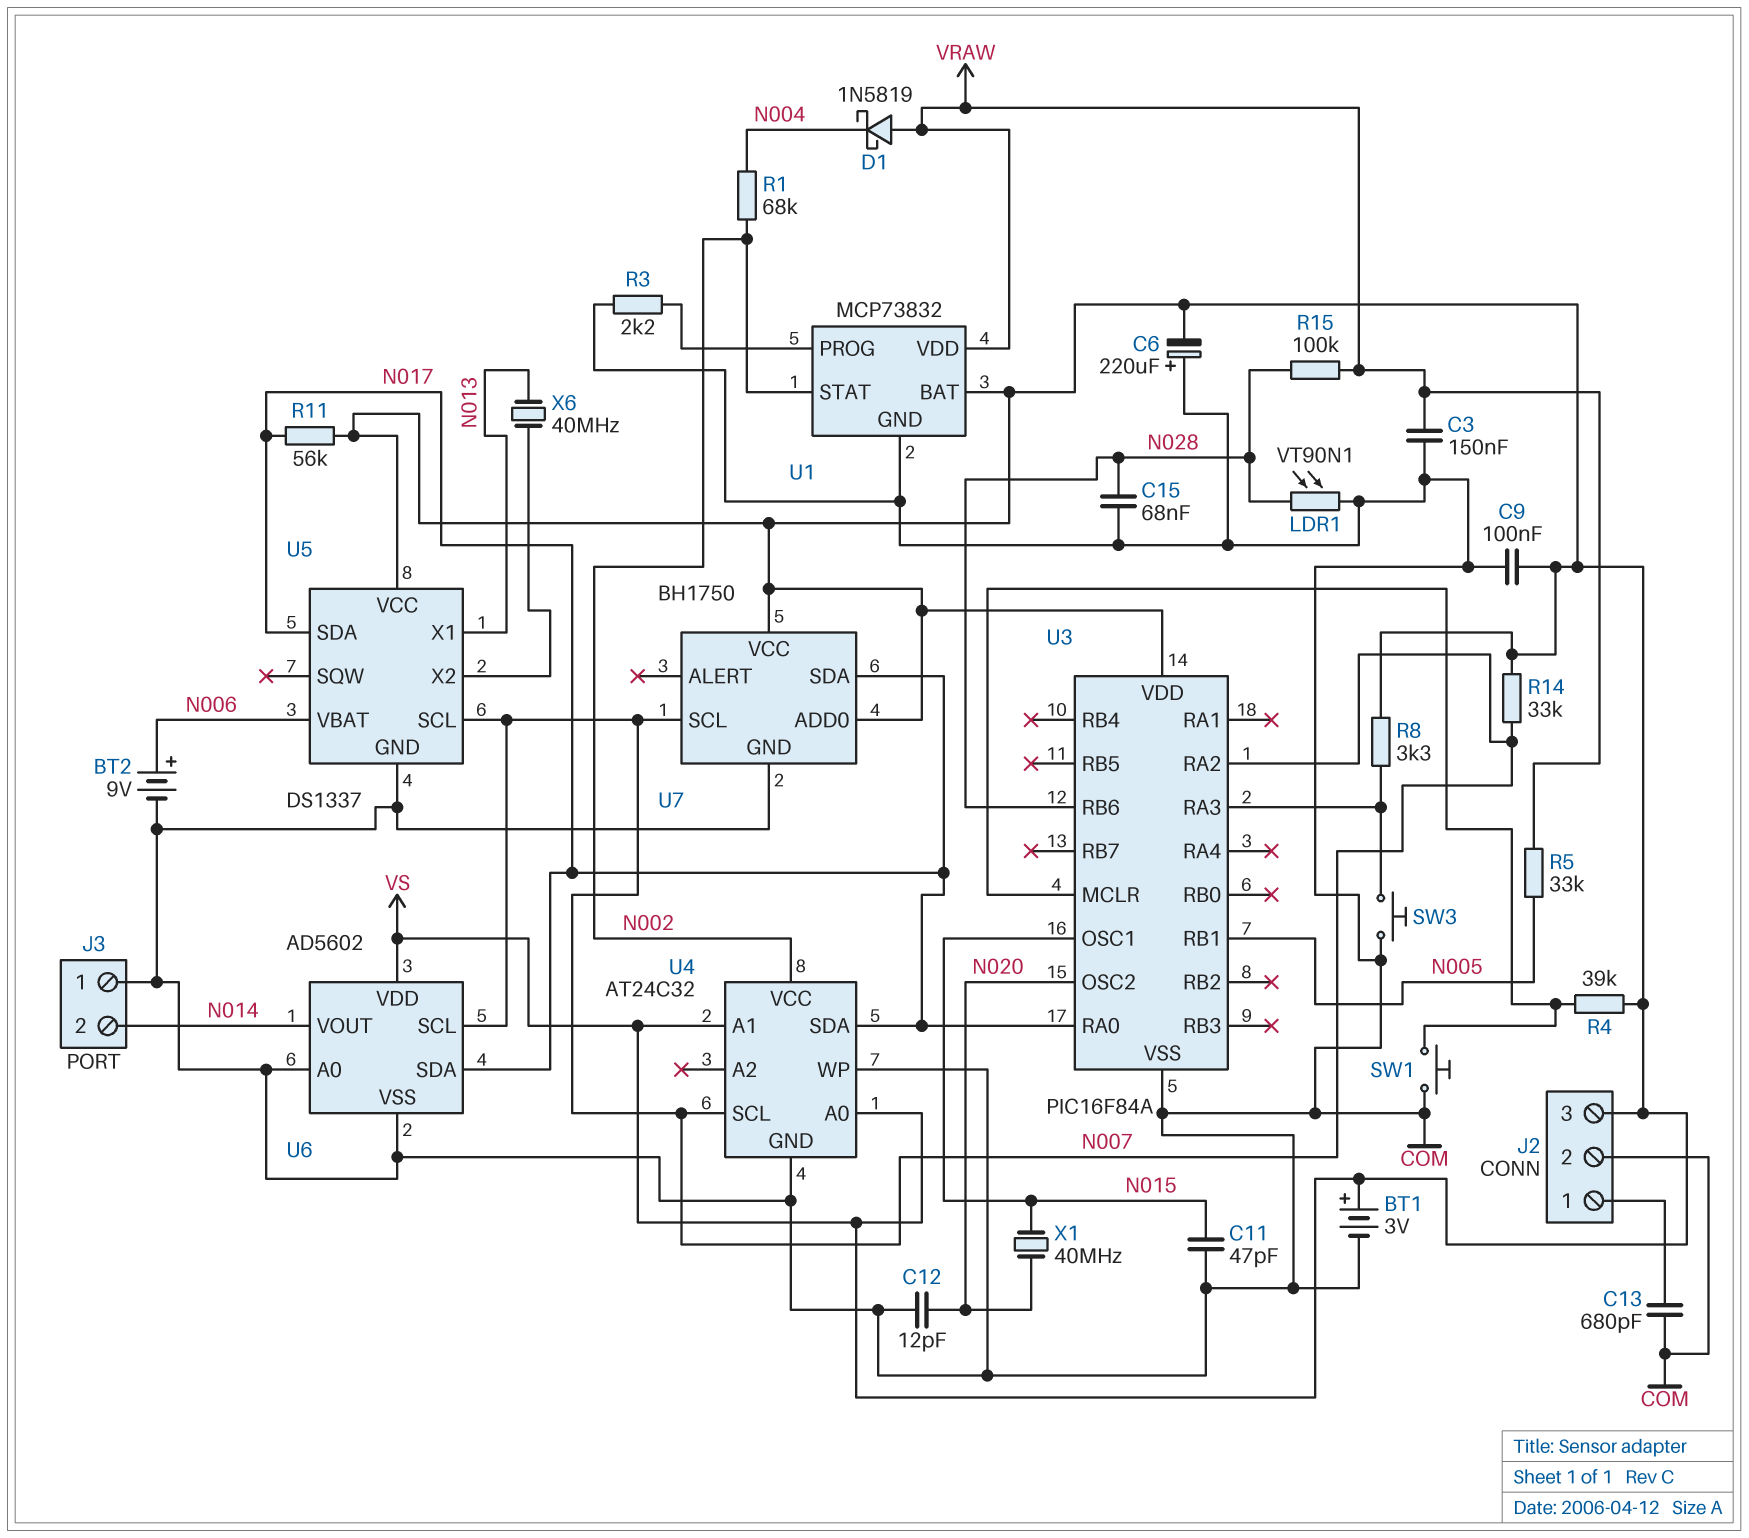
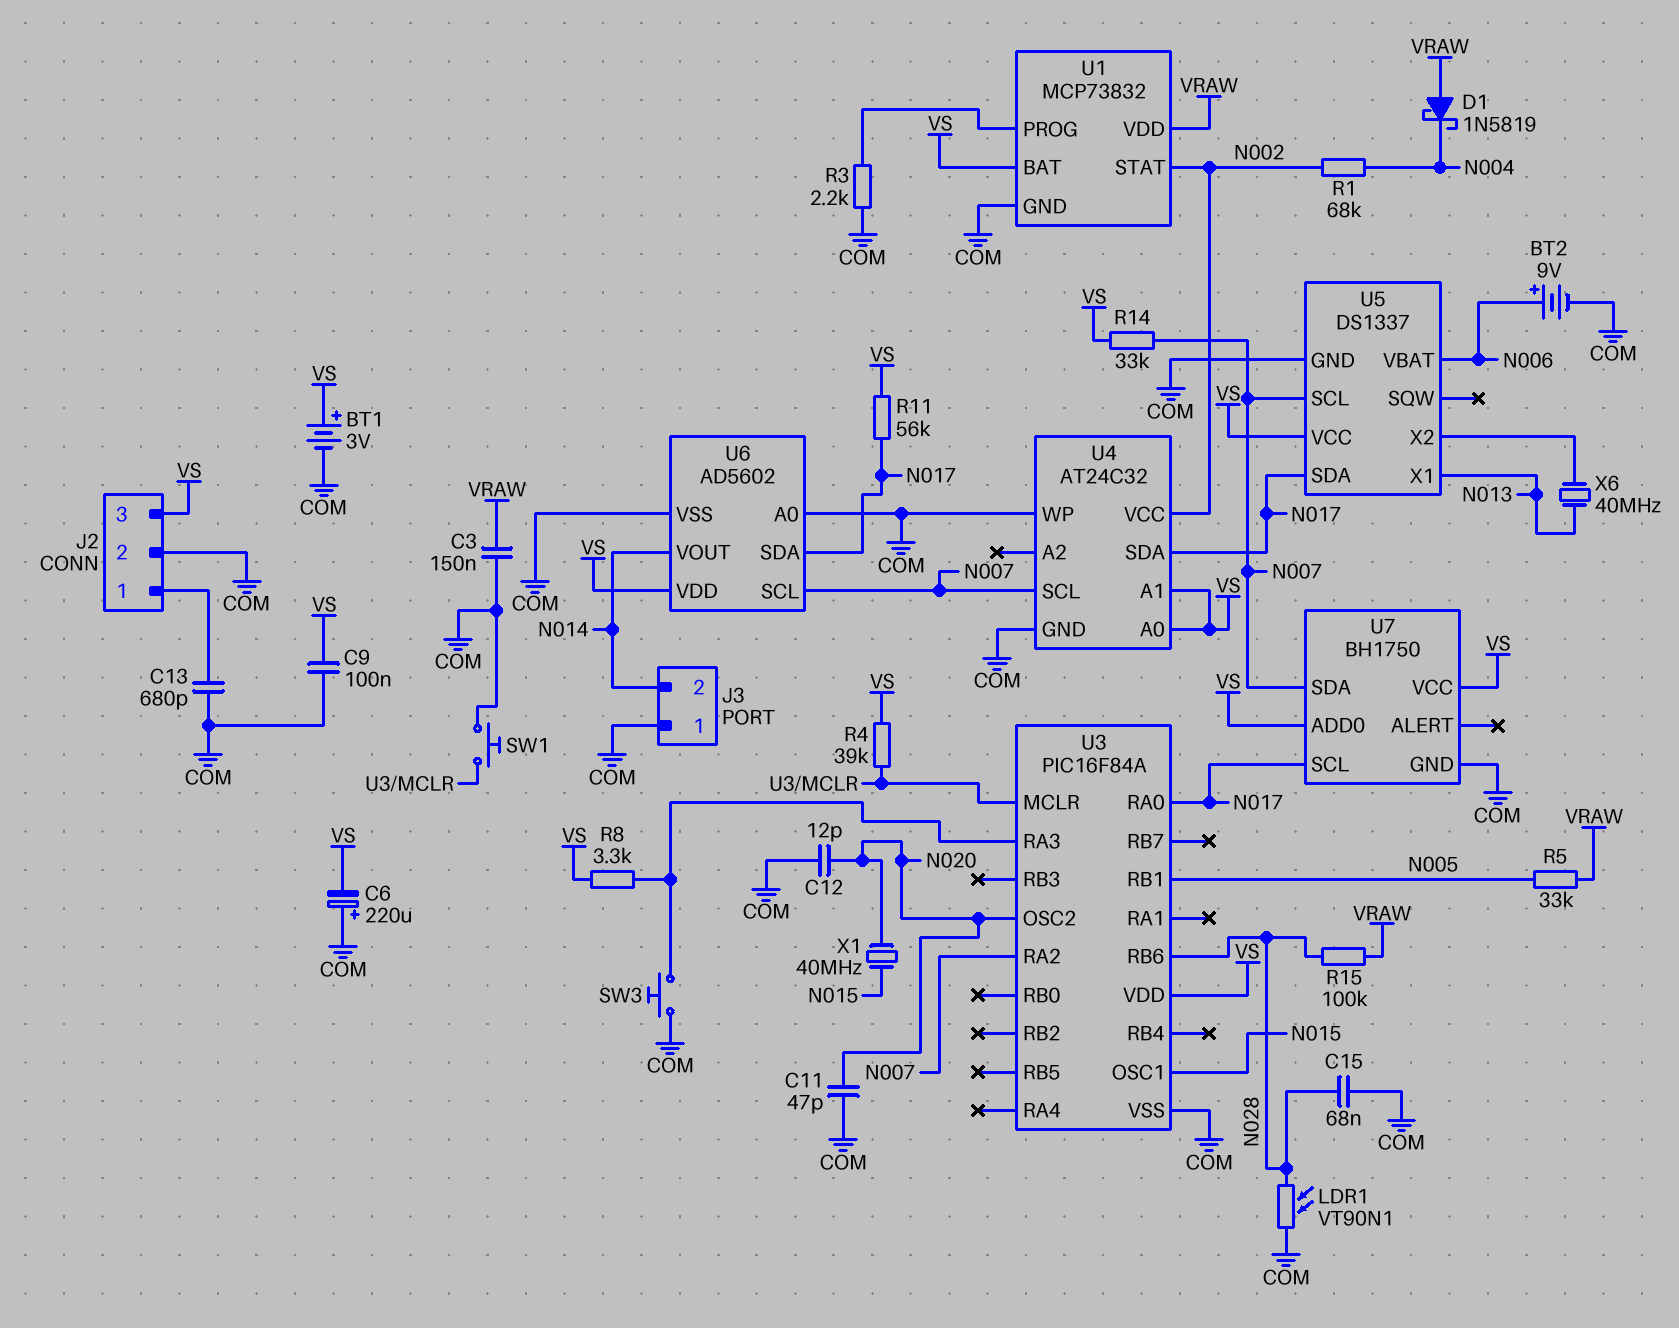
C11: 47pF (COM, N015) -> 47pF (COM, N020)
U7 pin SCL: N007 -> N017
U7 pin SDA: N017 -> N007

